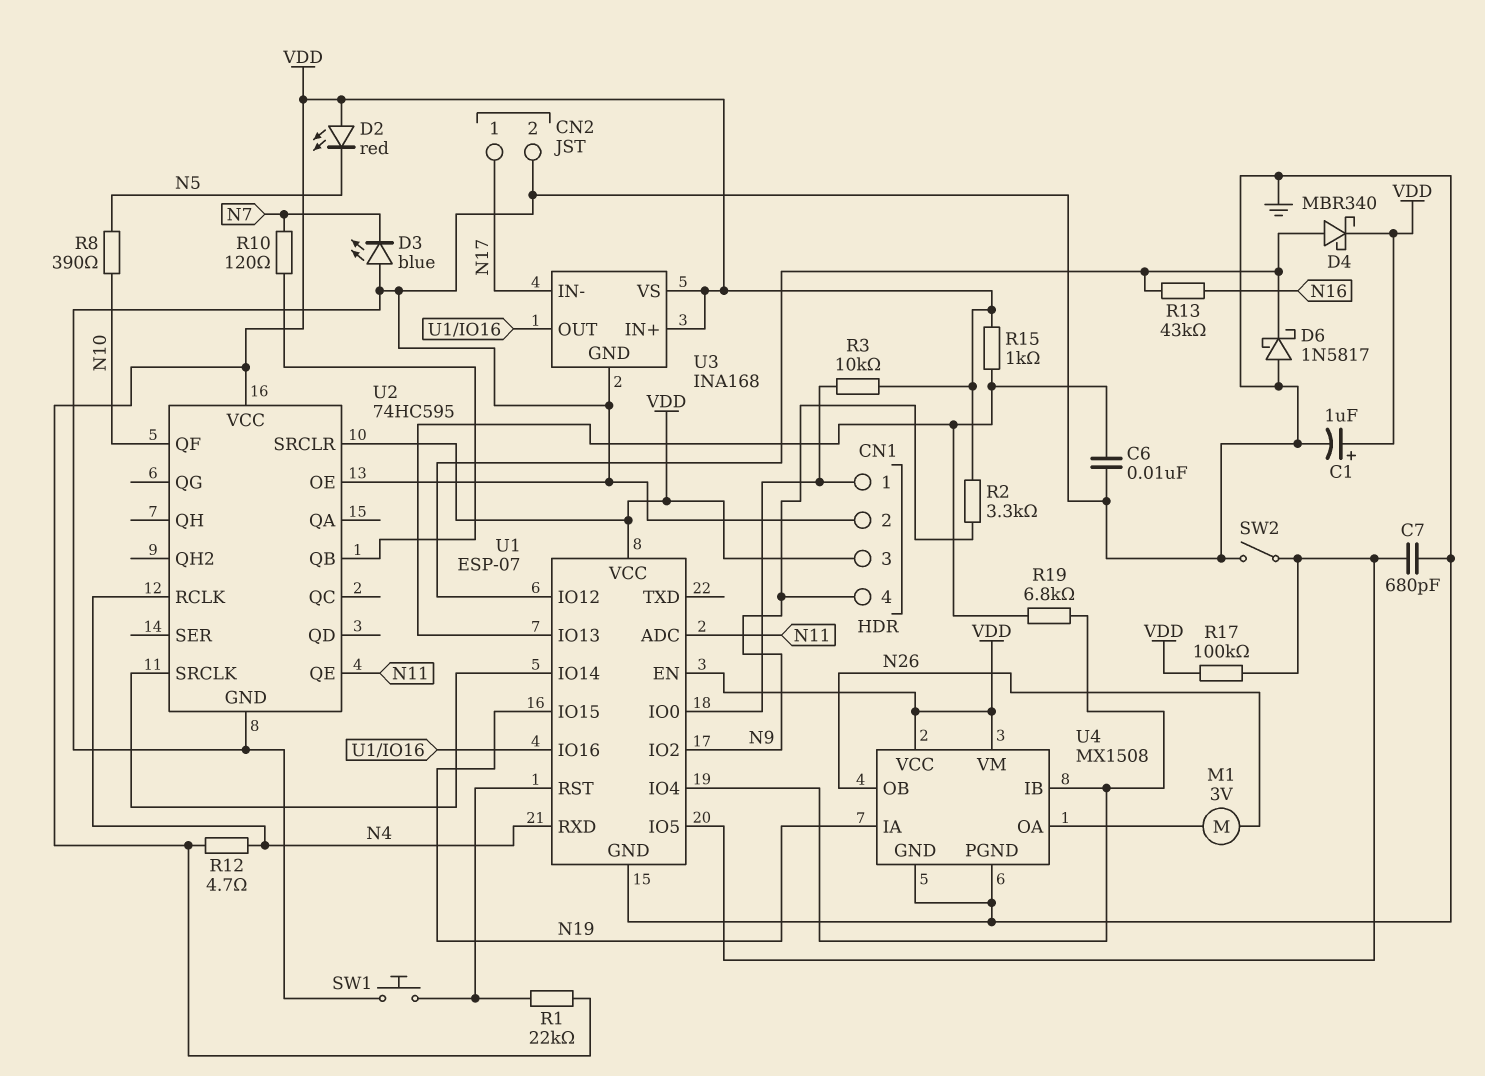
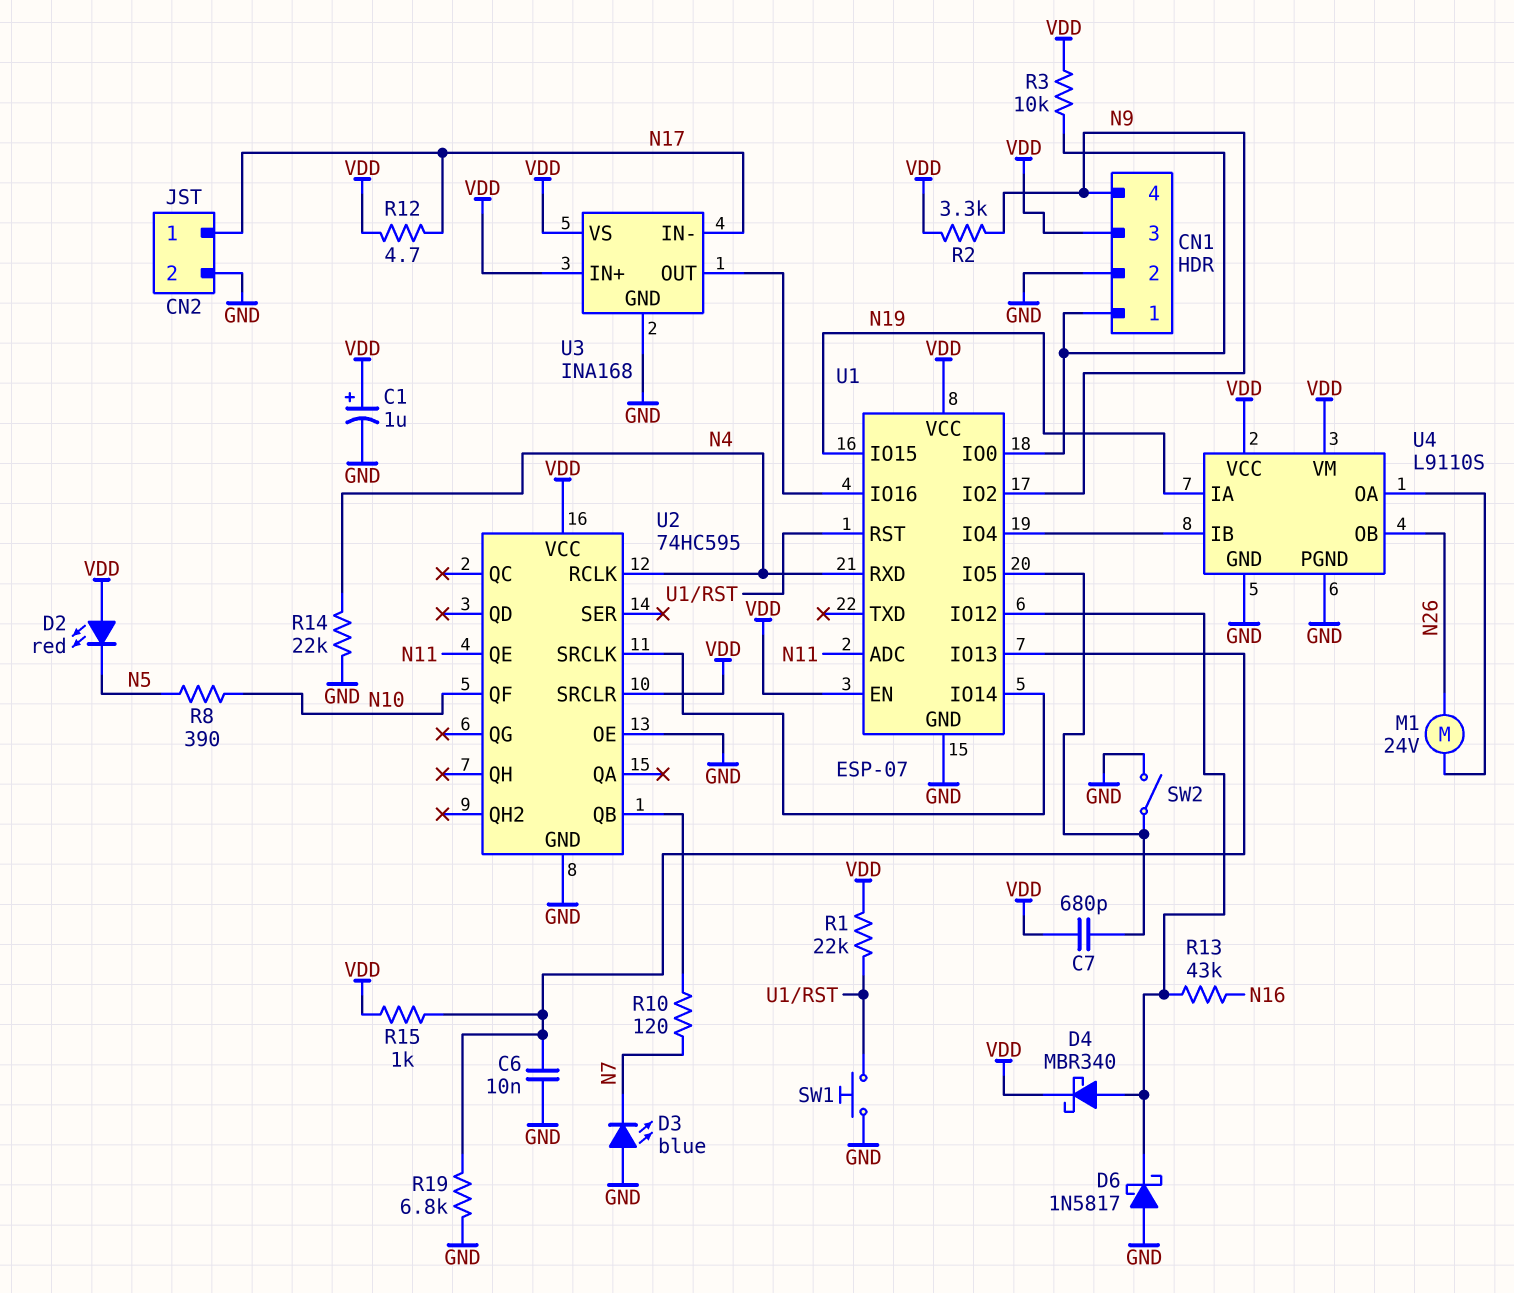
C7: 680pF (GND, U1/IO5) -> 680pF (U1/IO5, VDD)
M1: motor 3V (N26, U4/OA) -> motor 24V (N26, U4/OA)
R12: 4.7 (N4, VDD) -> 4.7 (N17, VDD)
R14: none -> 22k (GND, N4)
R17: 100k (U1/IO5, VDD) -> none
R19: 6.8k (U1/IO4, U1/IO13) -> 6.8k (GND, U1/IO13)
U4: MX1508 -> L9110S

